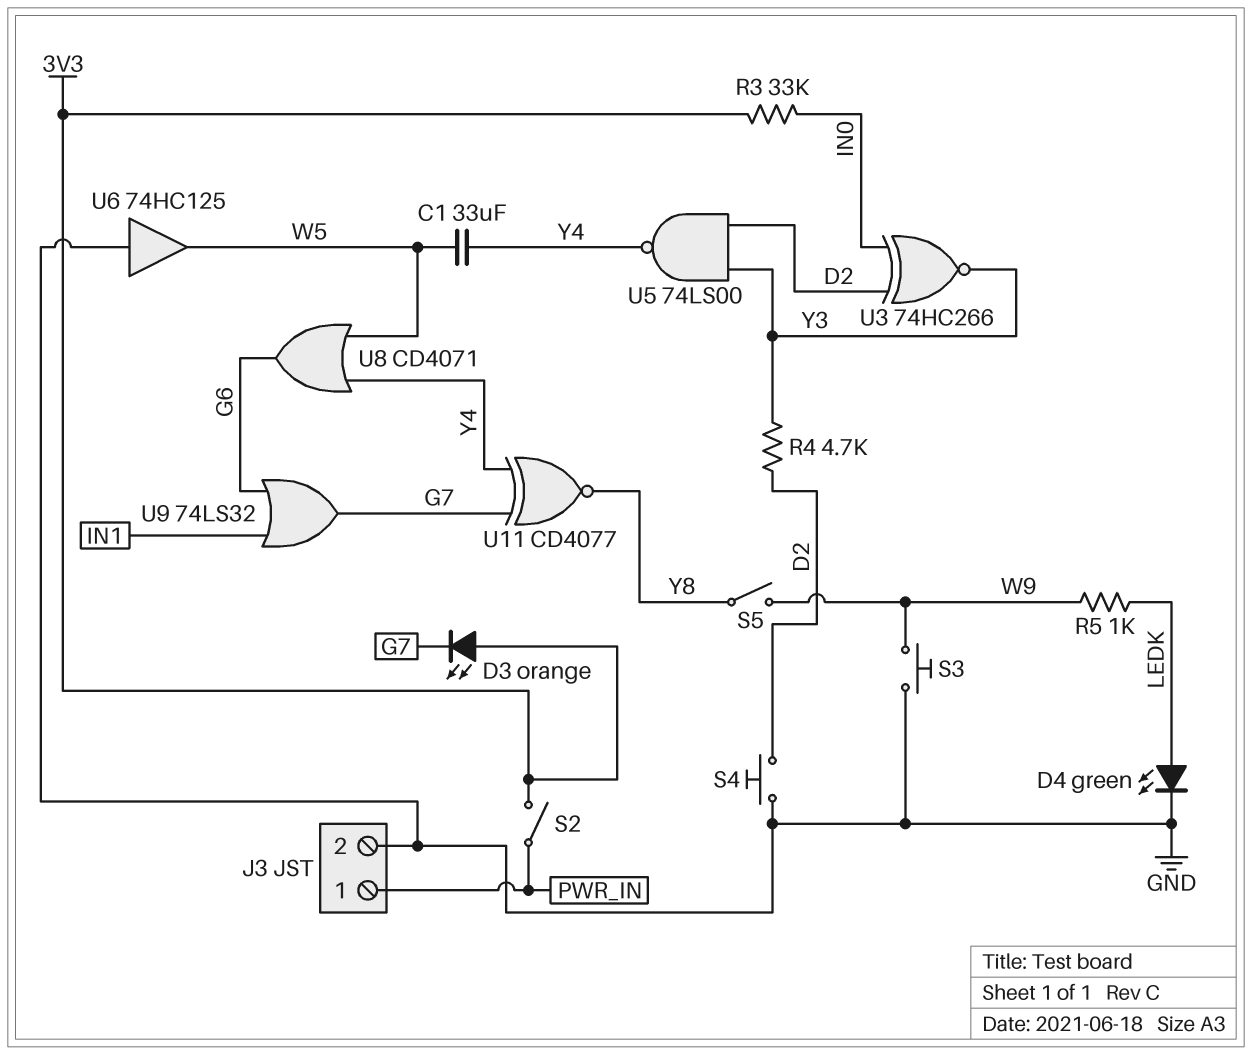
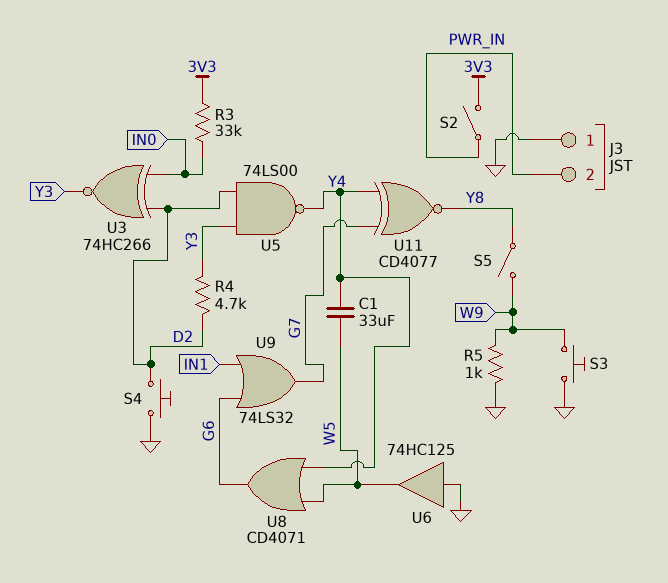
D3: LED orange (A 3V3, K G7) -> none
D4: LED green (A LEDK, K GND) -> none
J3 pin 1: PWR_IN -> GND
J3 pin 2: GND -> PWR_IN
R5: 1k (LEDK, W9) -> 1k (GND, W9)

